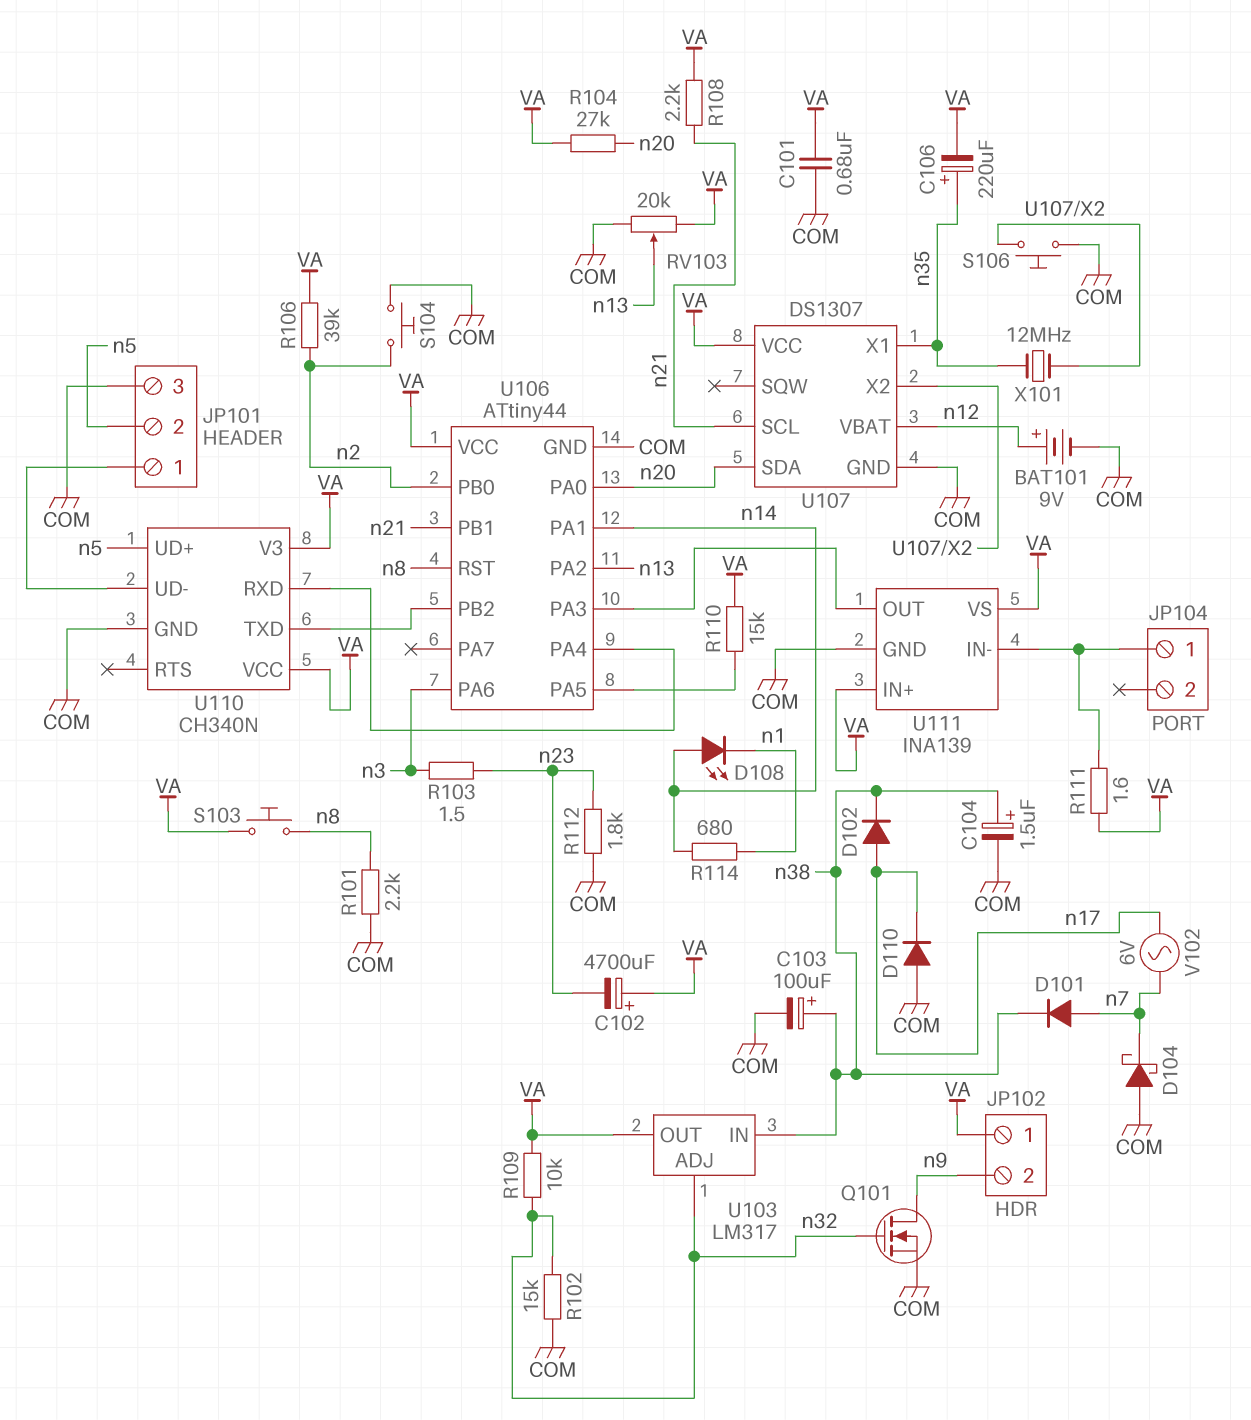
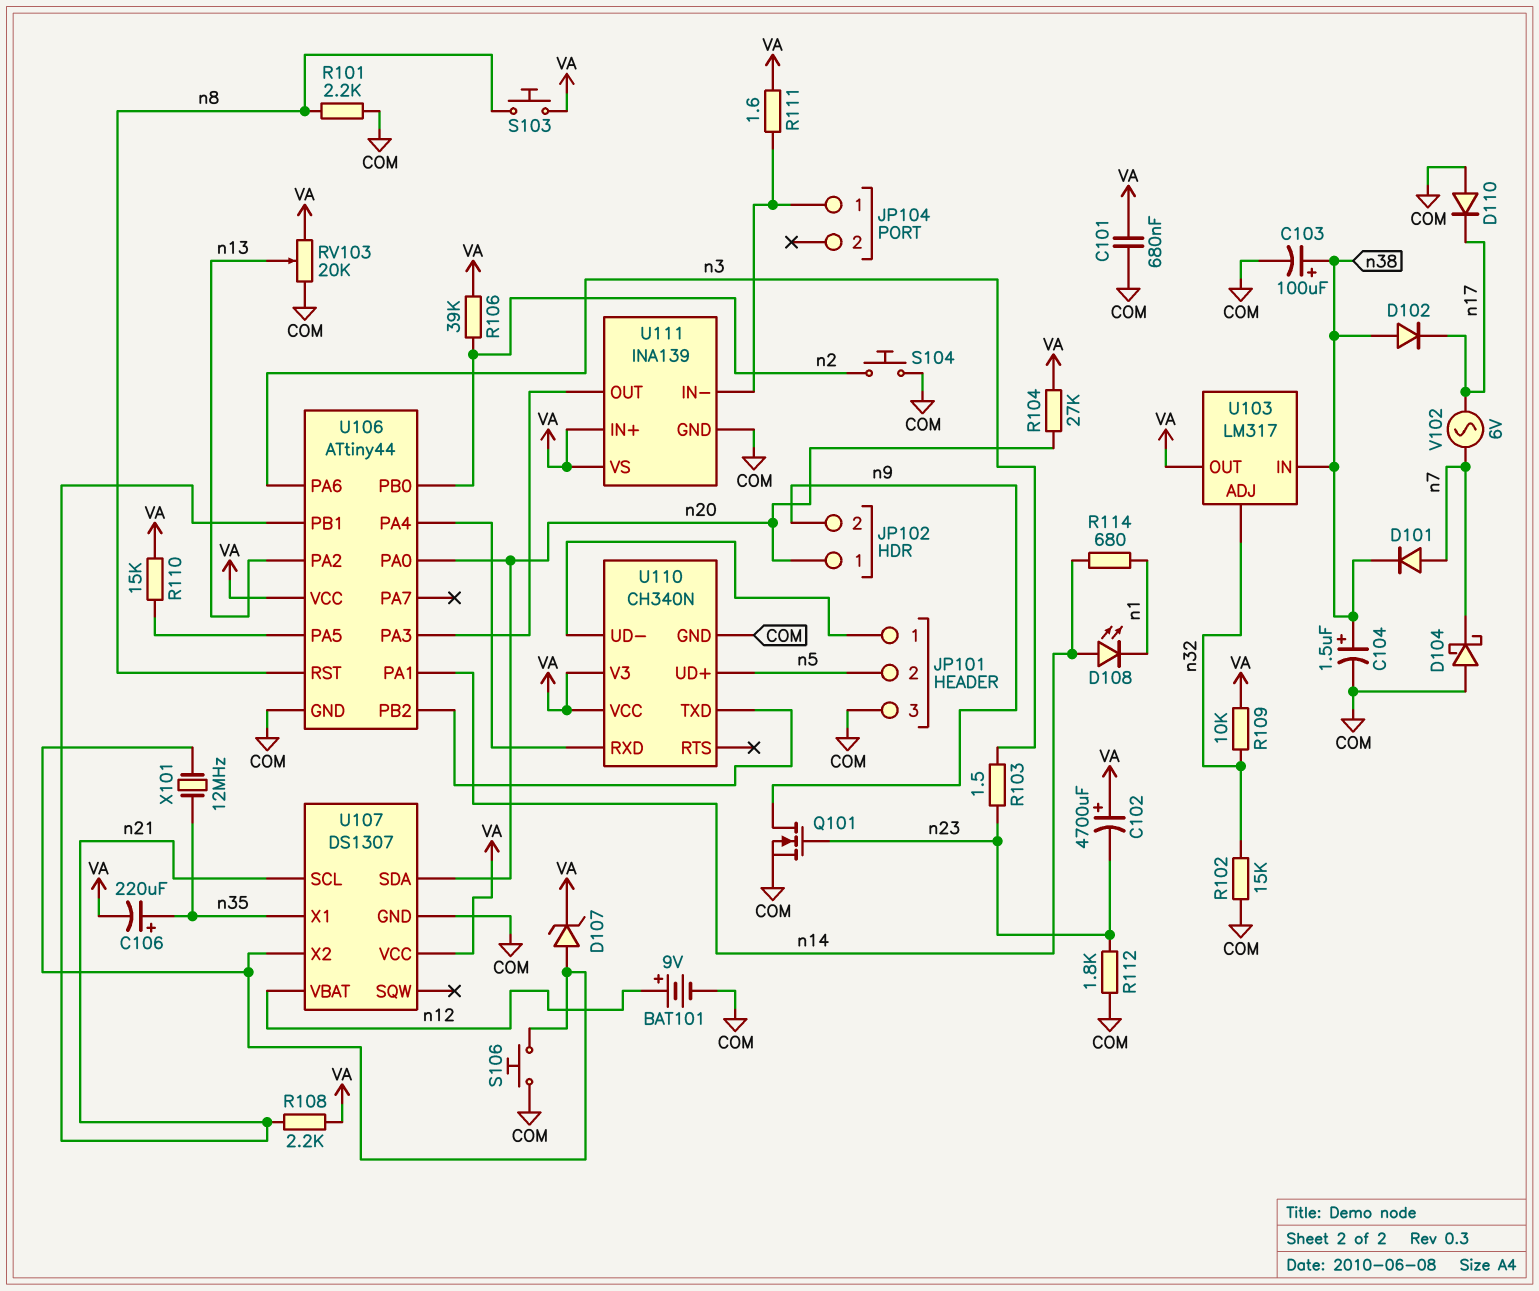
D102: diode (A n17, K n38) -> diode (A n38, K n17)
D107: none -> zener (A U107/X2, K VA)
JP102 pin 1: VA -> n20
Q101: NMOS (G n32, D n9, S COM) -> NMOS (G n23, D n9, S COM)

